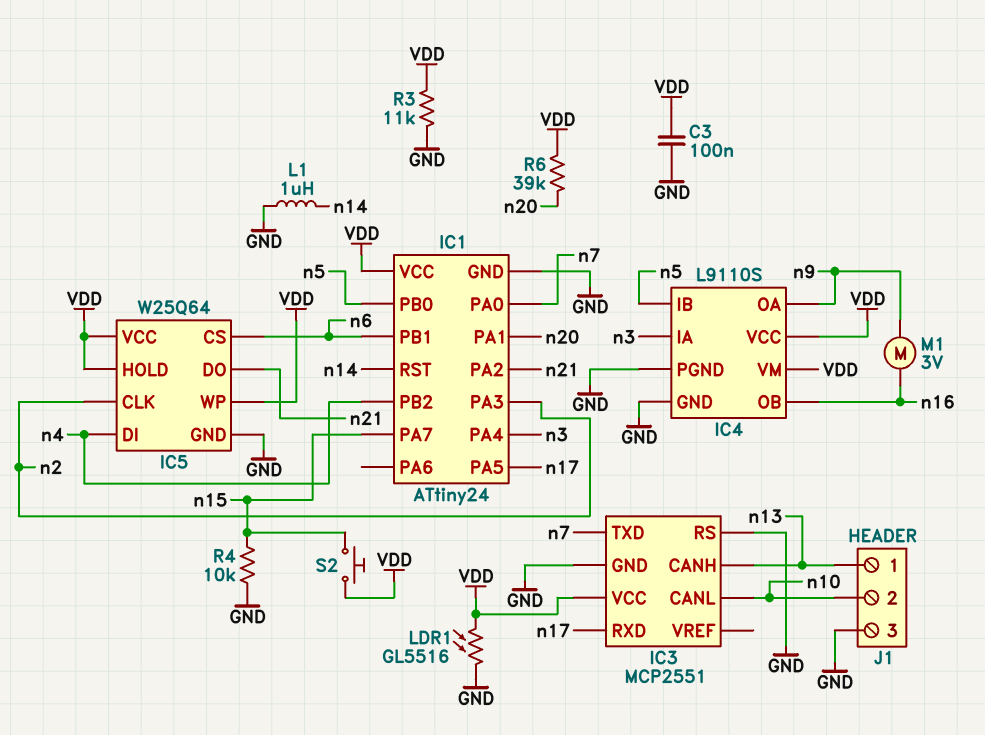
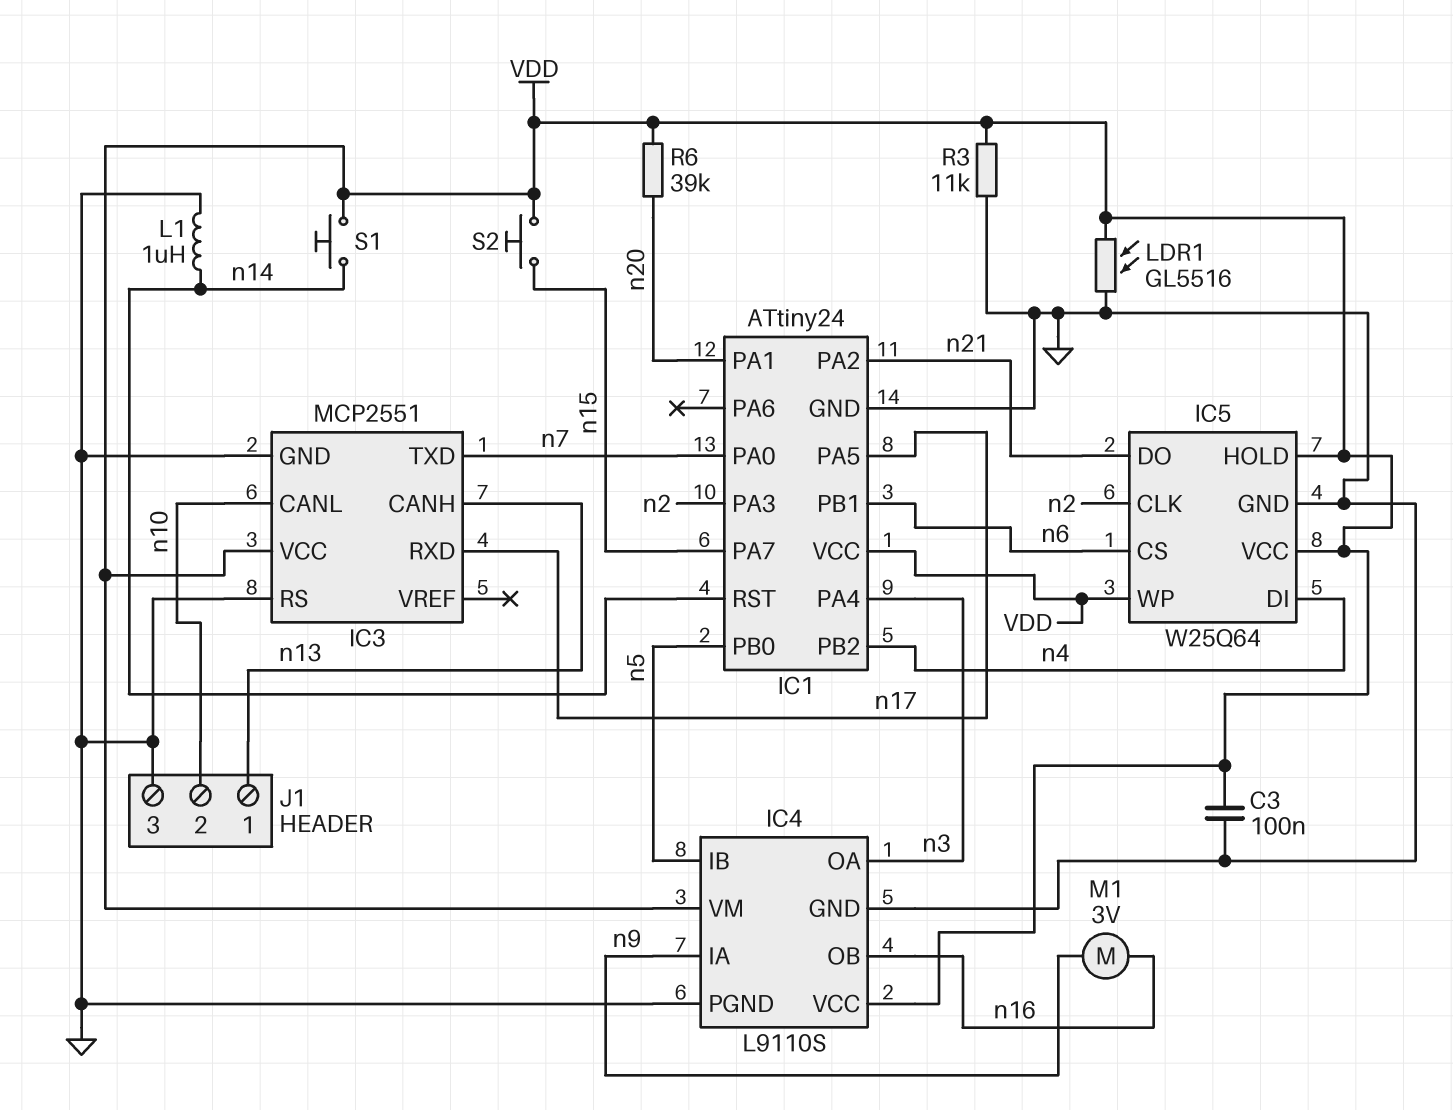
IC4 pin IA: n3 -> n9
IC4 pin OA: n9 -> n3
R4: 10k (GND, n15) -> none
S1: none -> button (VDD, n14)

